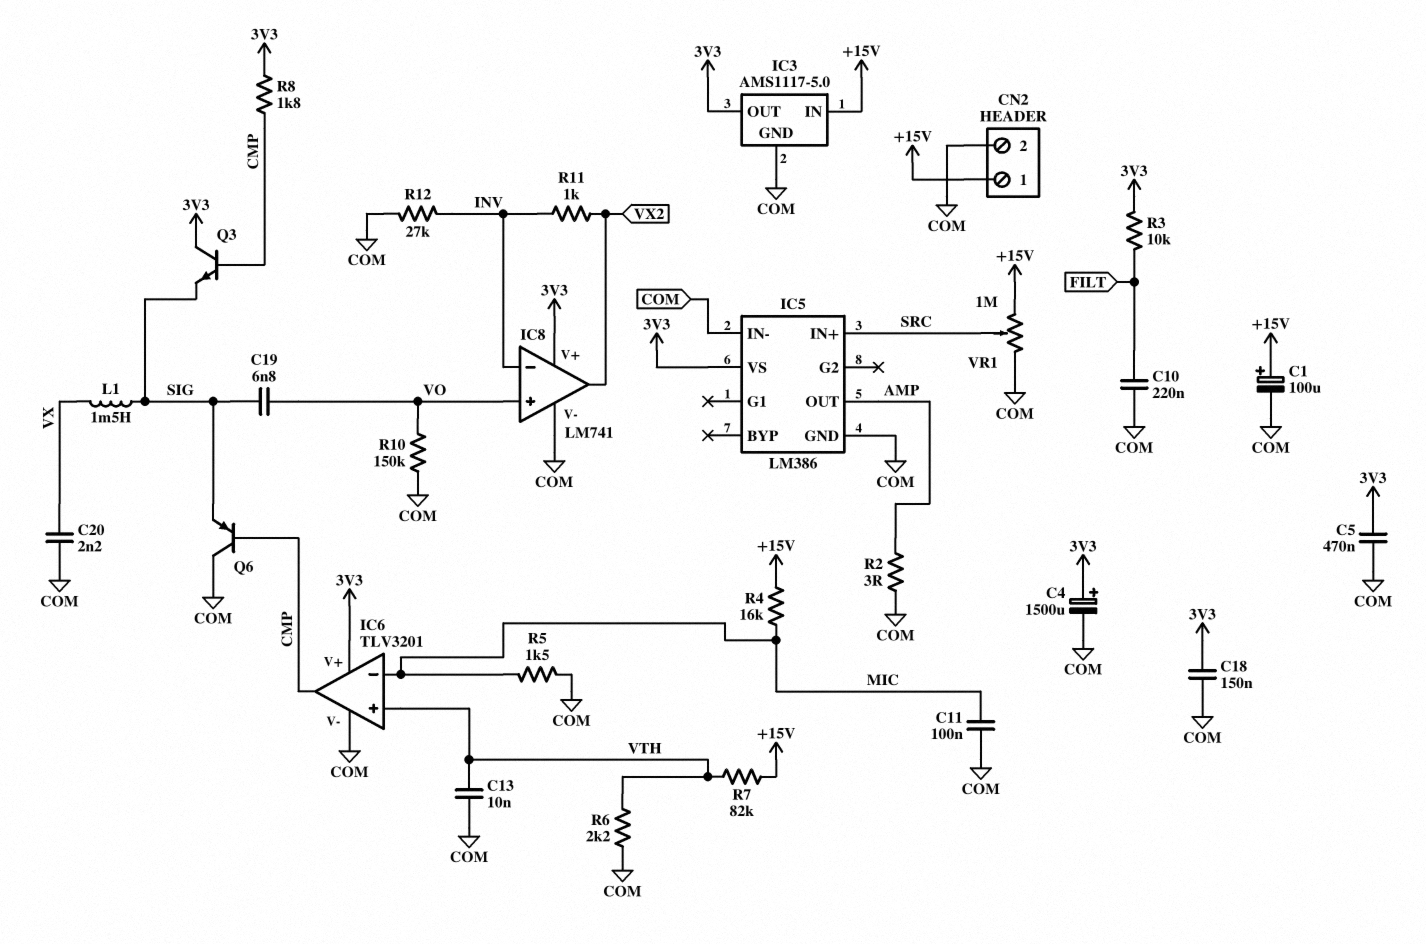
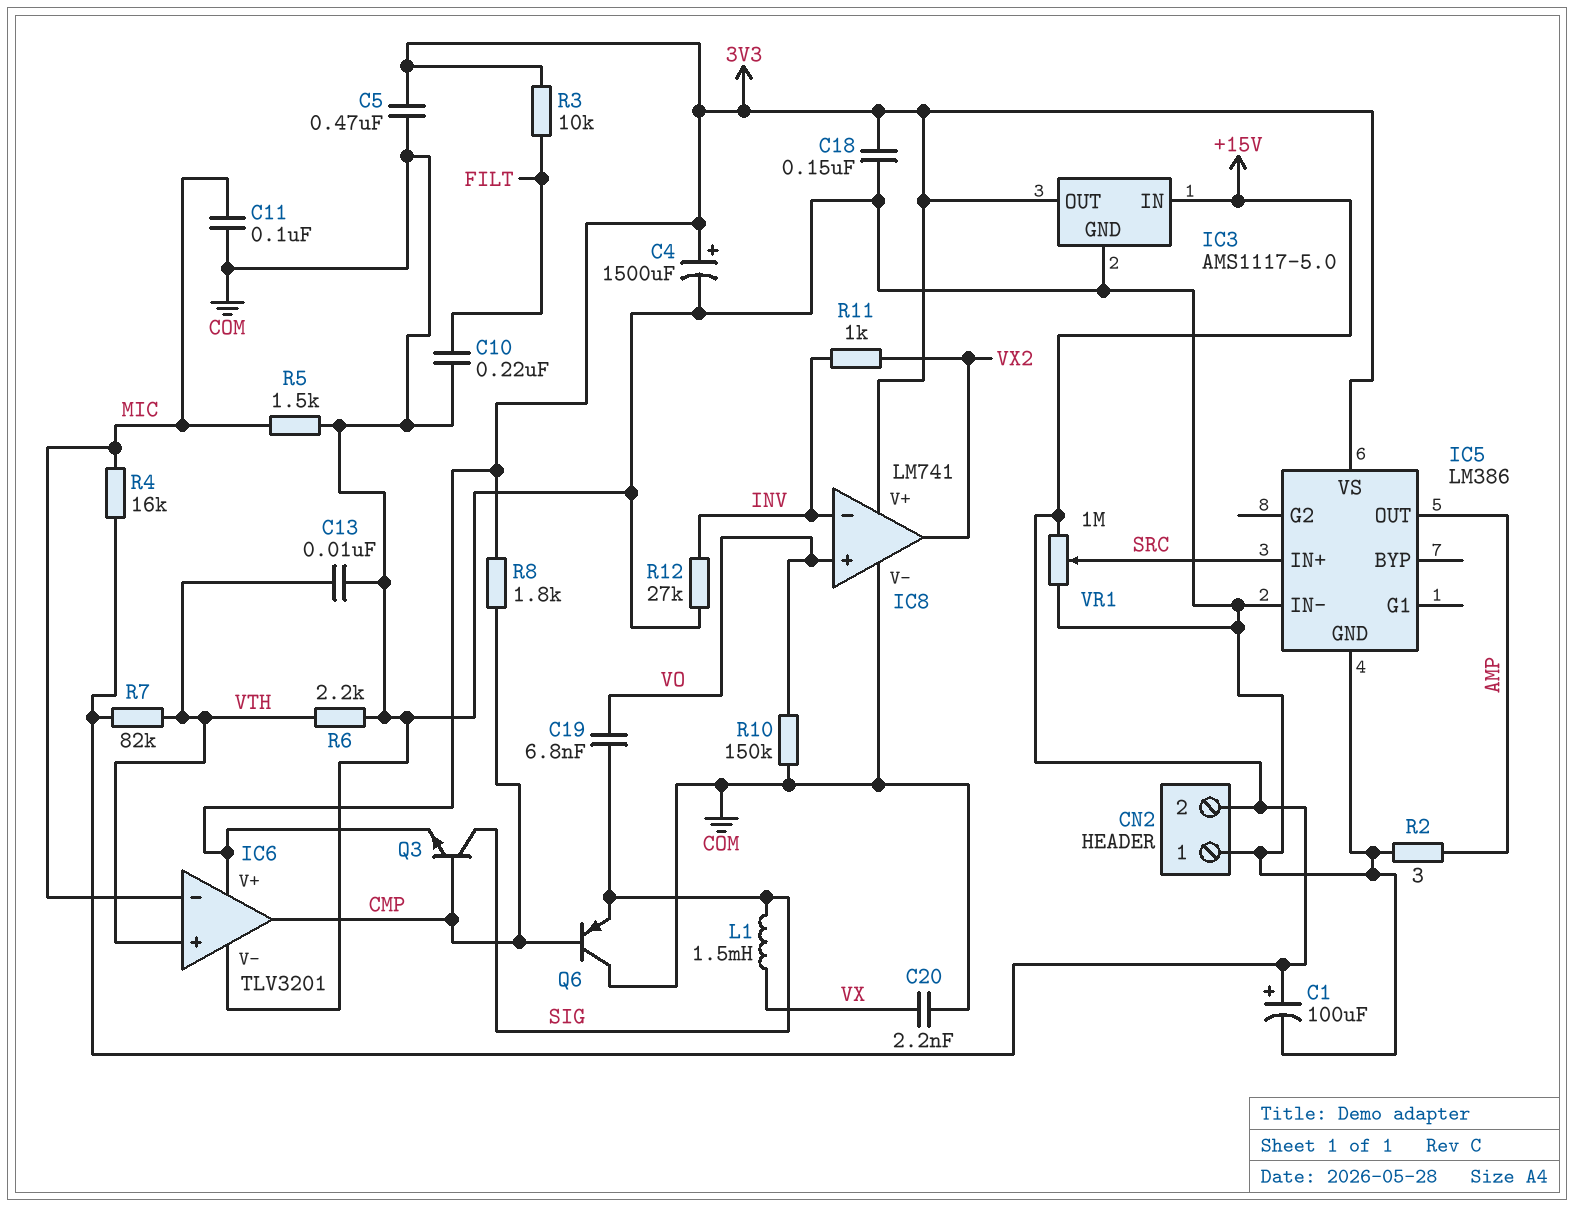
CN2 pin 1: +15V -> COM
CN2 pin 2: COM -> +15V
Q3: NPN (B CMP, C 3V3, E SIG) -> NPN (B CMP, C SIG, E 3V3)

